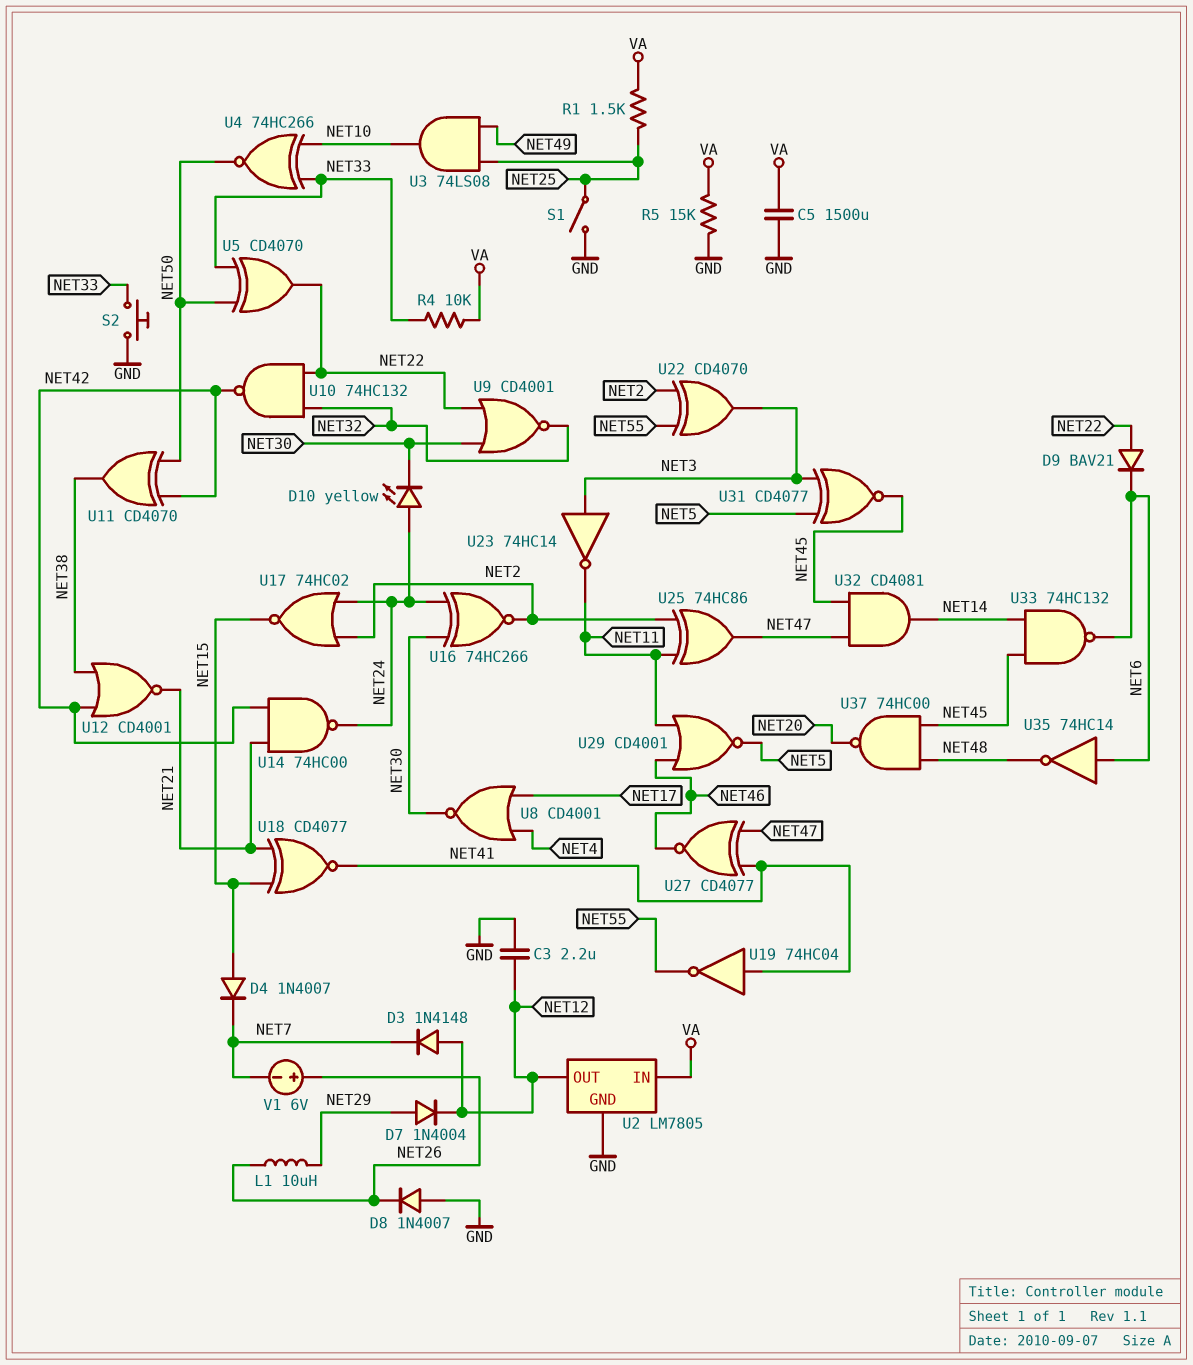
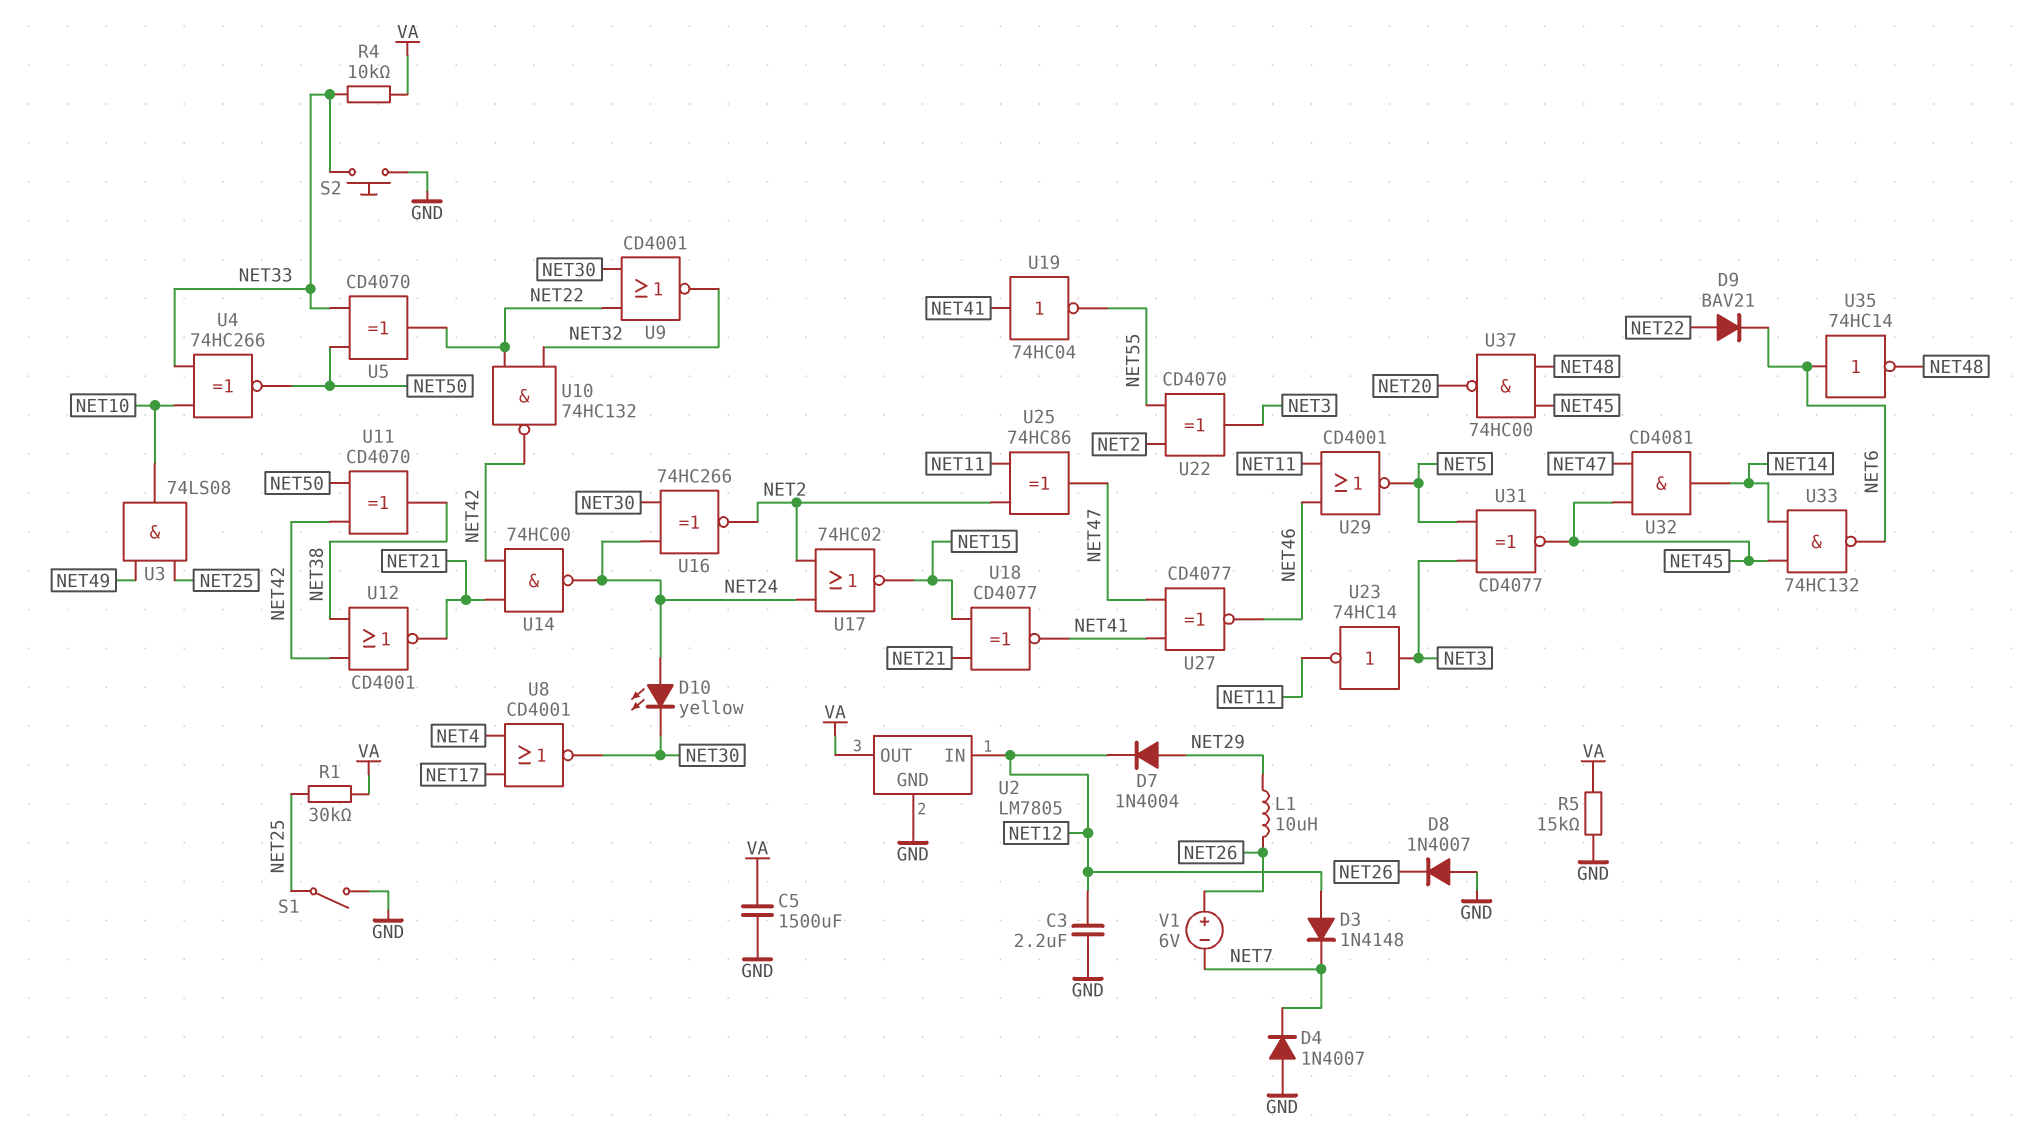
D4: diode 1N4007 (A NET15, K NET7) -> diode 1N4007 (A GND, K NET7)
R1: 1.5k (NET25, VA) -> 30k (NET25, VA)
U2 pin IN: VA -> NET12
U2 pin OUT: NET12 -> VA

